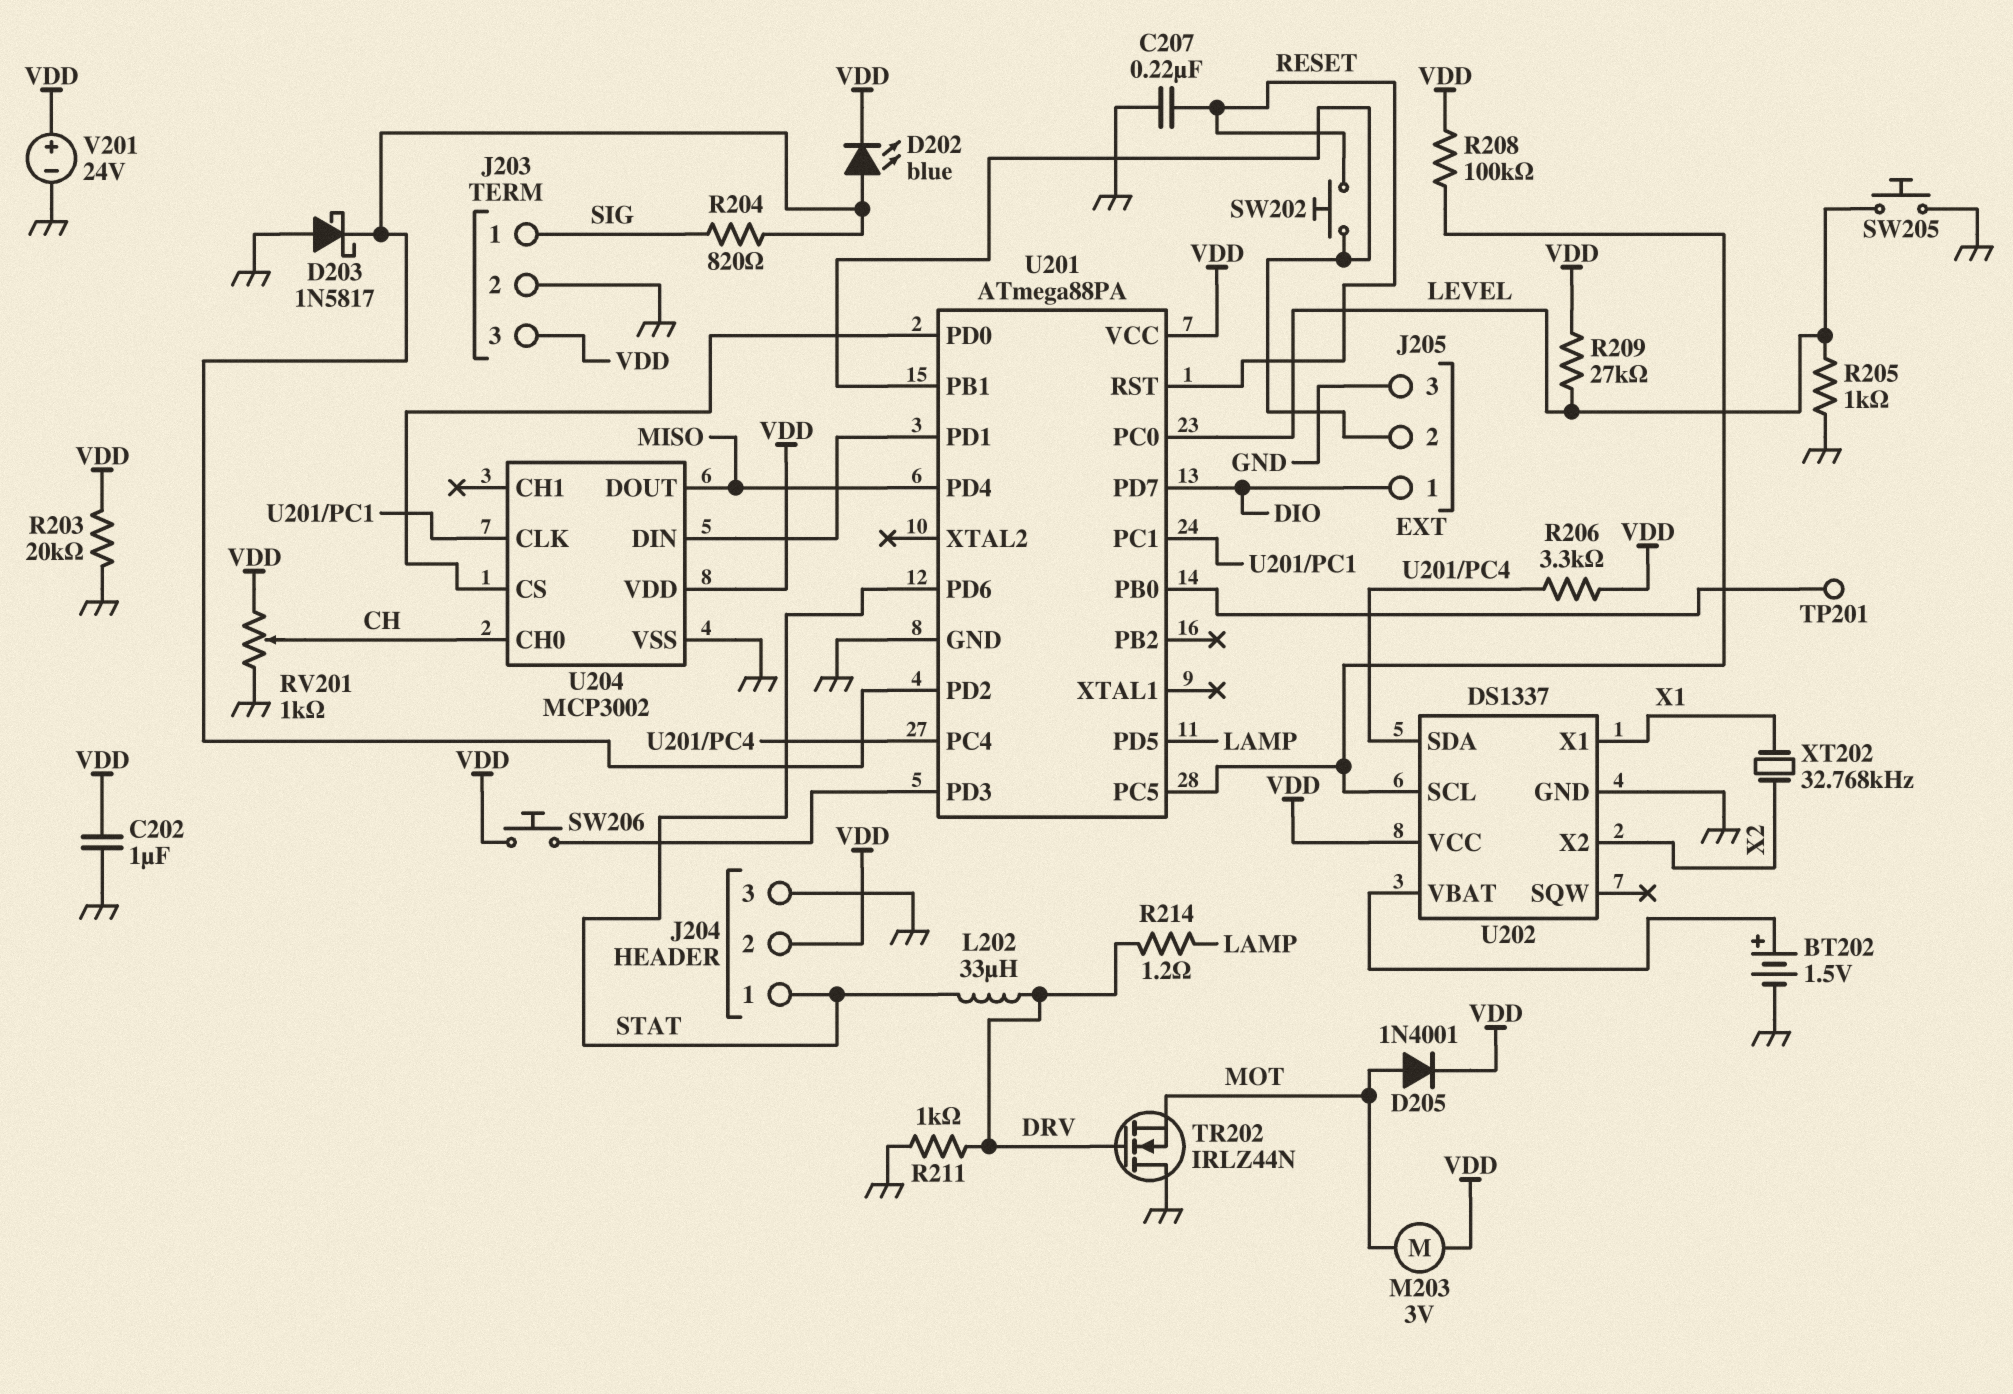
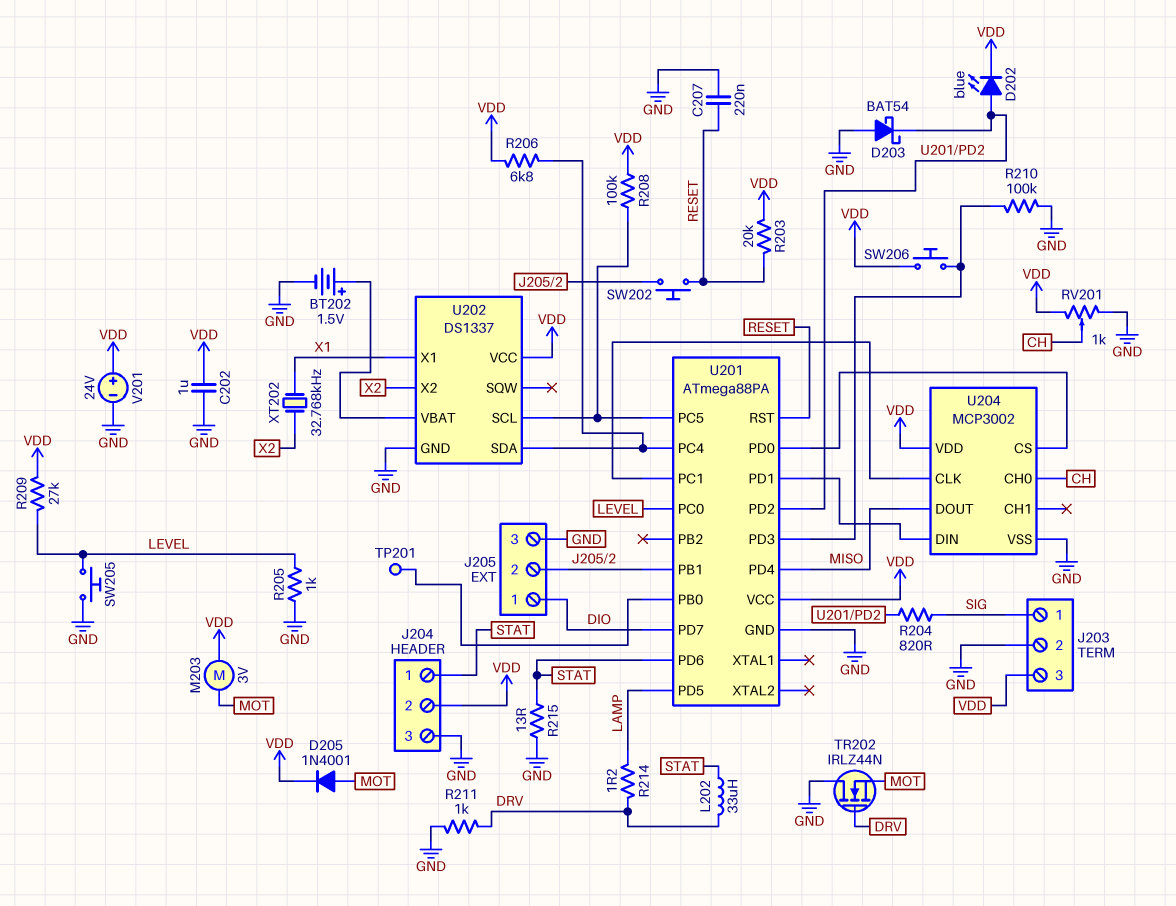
D203: schottky 1N5817 (A GND, K U201/PD2) -> schottky BAT54 (A GND, K U201/PD2)
R203: 20k (GND, VDD) -> 20k (RESET, VDD)
R206: 3.3k (U201/PC4, VDD) -> 6.8k (U201/PC4, VDD)
R210: none -> 100k (GND, U201/PD3)
R215: none -> 13 (GND, STAT)

